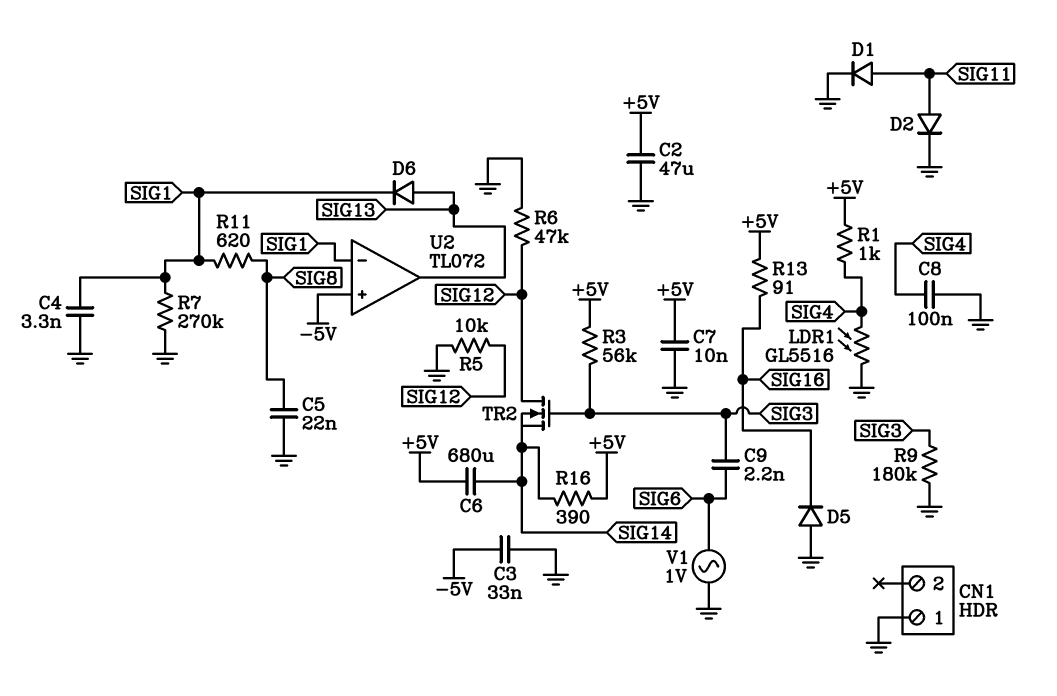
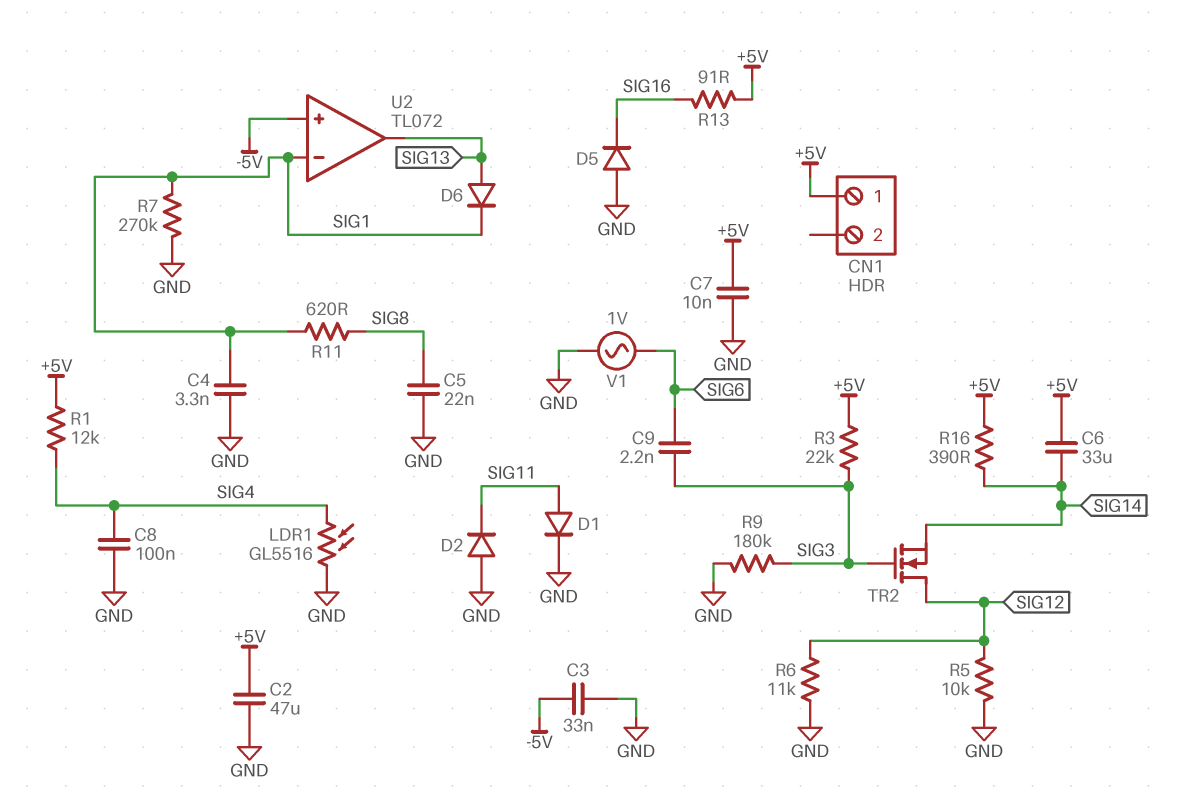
C6: 680uF (+5V, SIG14) -> 33uF (+5V, SIG14)
CN1 pin 1: GND -> +5V
D2: diode (A SIG11, K GND) -> diode (A GND, K SIG11)
R1: 1k (+5V, SIG4) -> 12k (+5V, SIG4)
R3: 56k (+5V, SIG3) -> 22k (+5V, SIG3)
R6: 47k (GND, SIG12) -> 11k (GND, SIG12)

